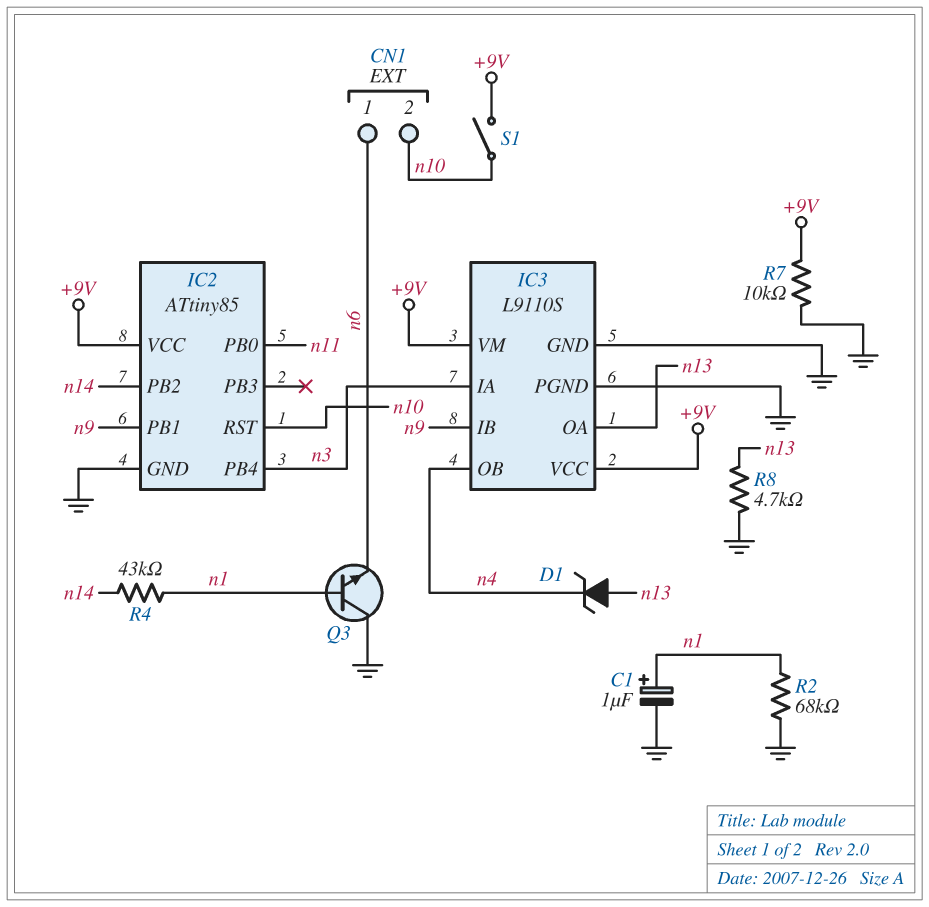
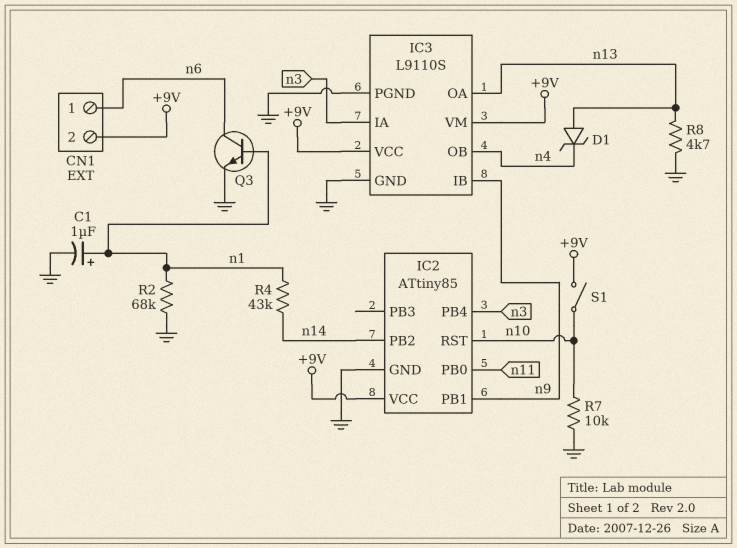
CN1 pin 2: n10 -> +9V
Q3: NPN (B n1, C GND, E n6) -> NPN (B n1, C n6, E GND)
R7: 10k (+9V, GND) -> 10k (GND, n10)

